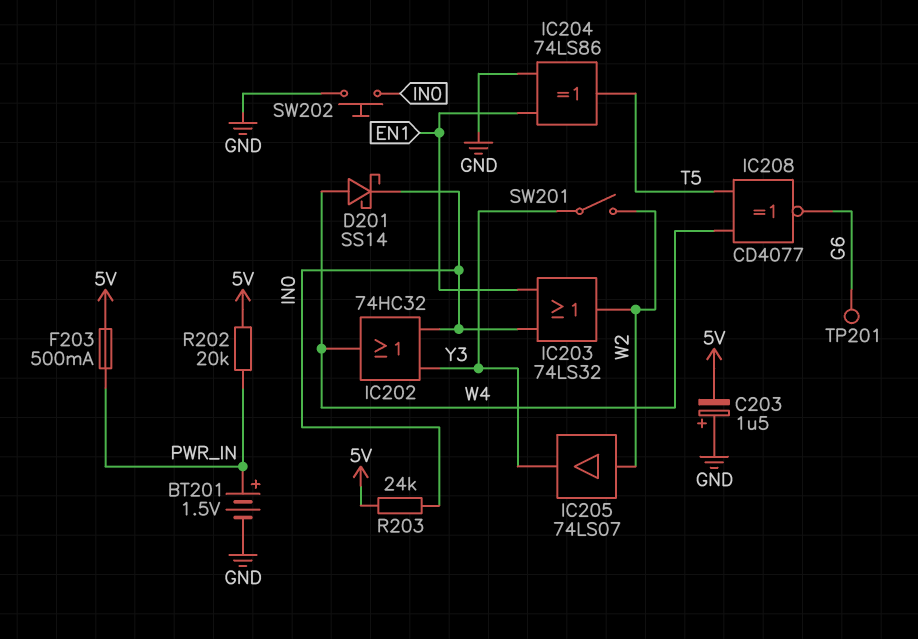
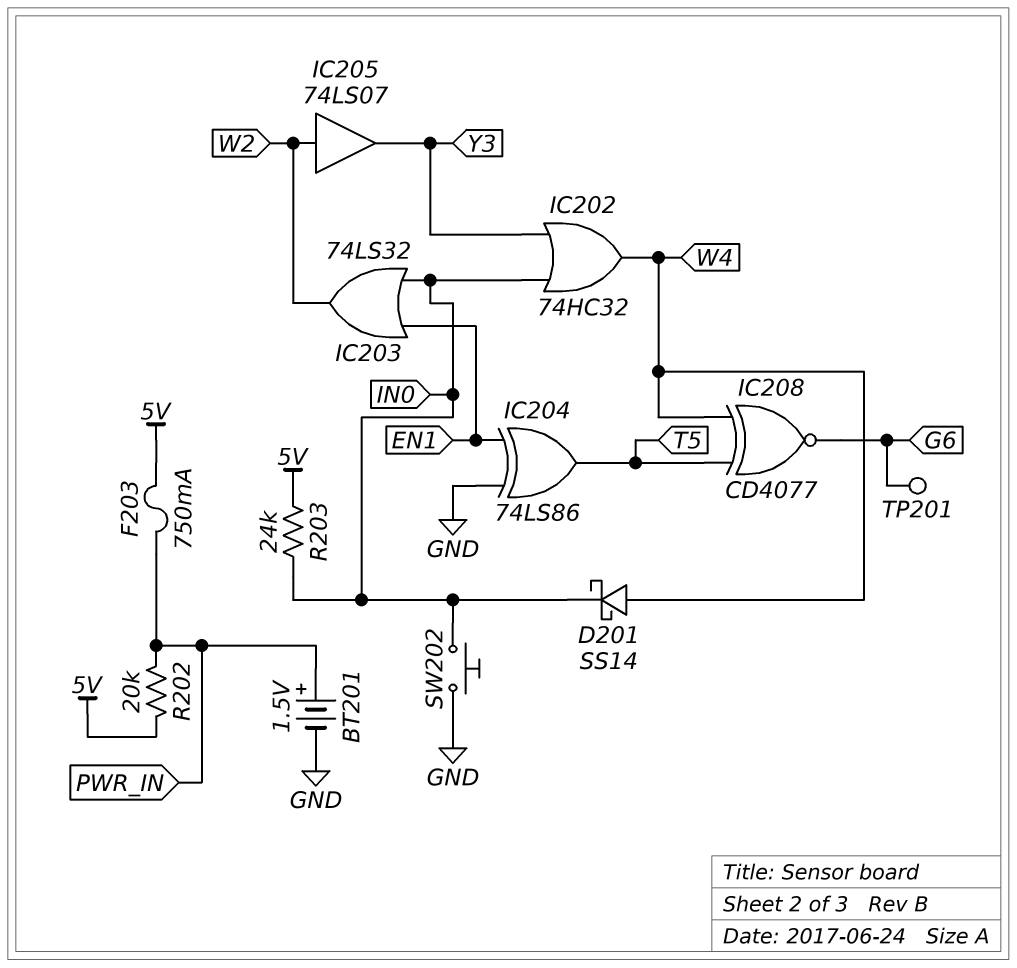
C203: 1.5uF (plus GND, minus 5V) -> none
F203: 500mA (5V, PWR_IN) -> 750mA (5V, PWR_IN)
SW201: switch (W2, Y3) -> none

